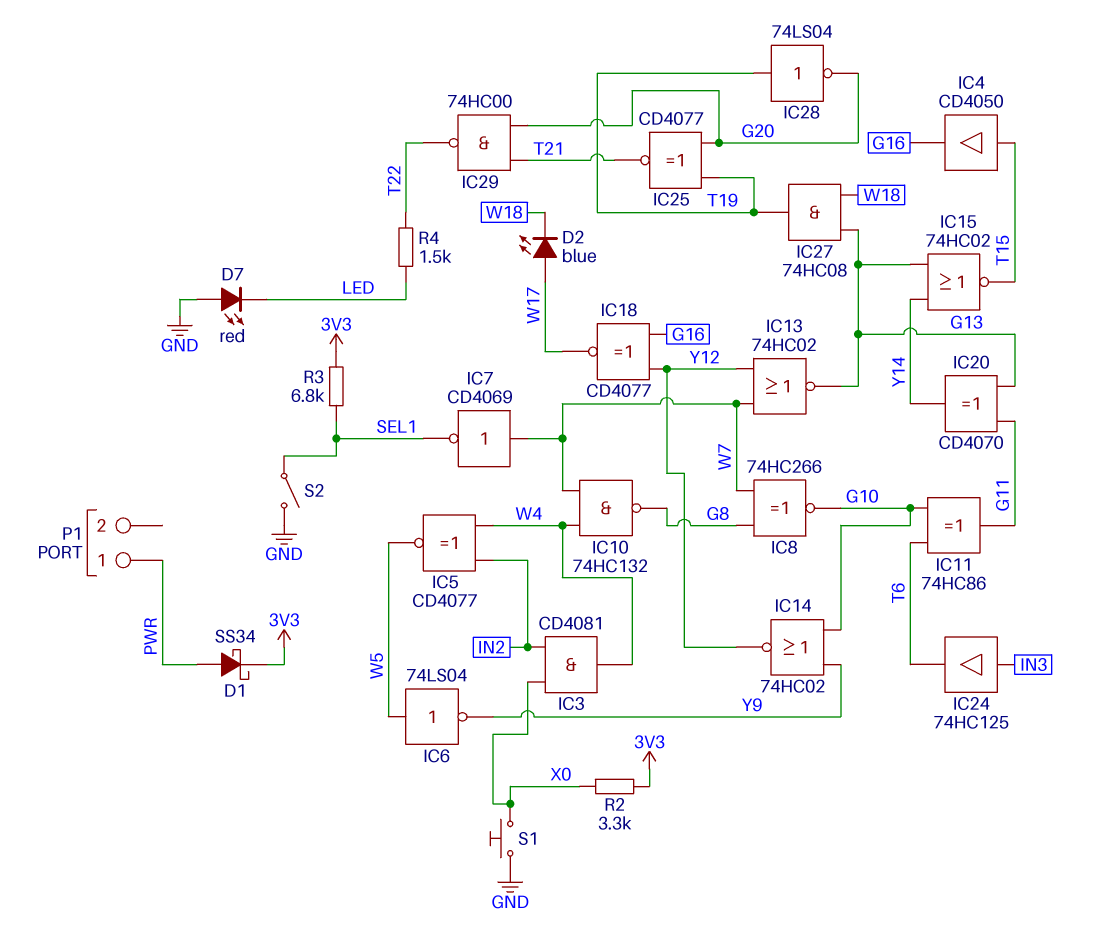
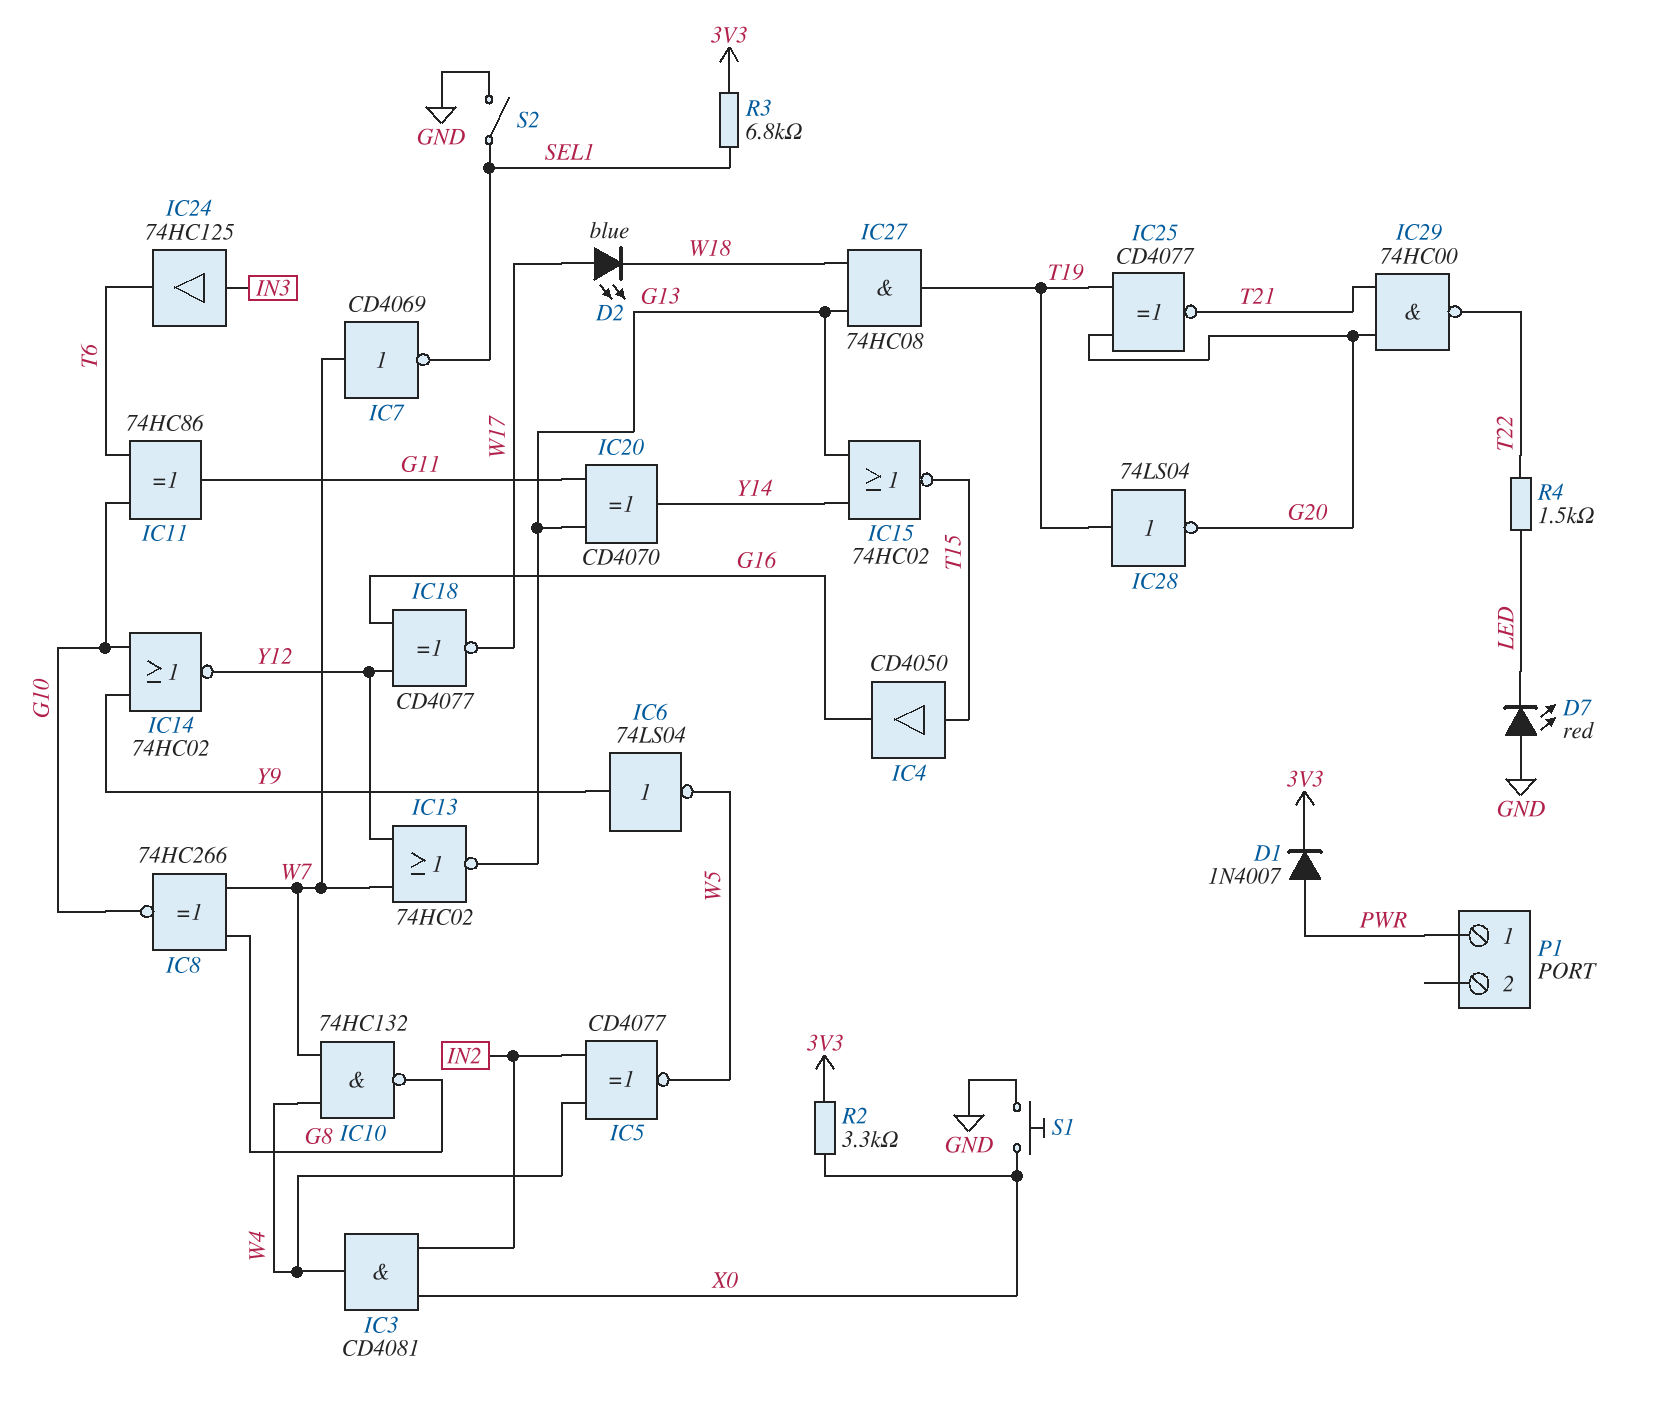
D1: schottky SS34 (A PWR, K 3V3) -> diode 1N4007 (A PWR, K 3V3)
IC6: NOT 74LS04 (in W5, out Y9) -> NOT 74LS04 (in Y9, out W5)

